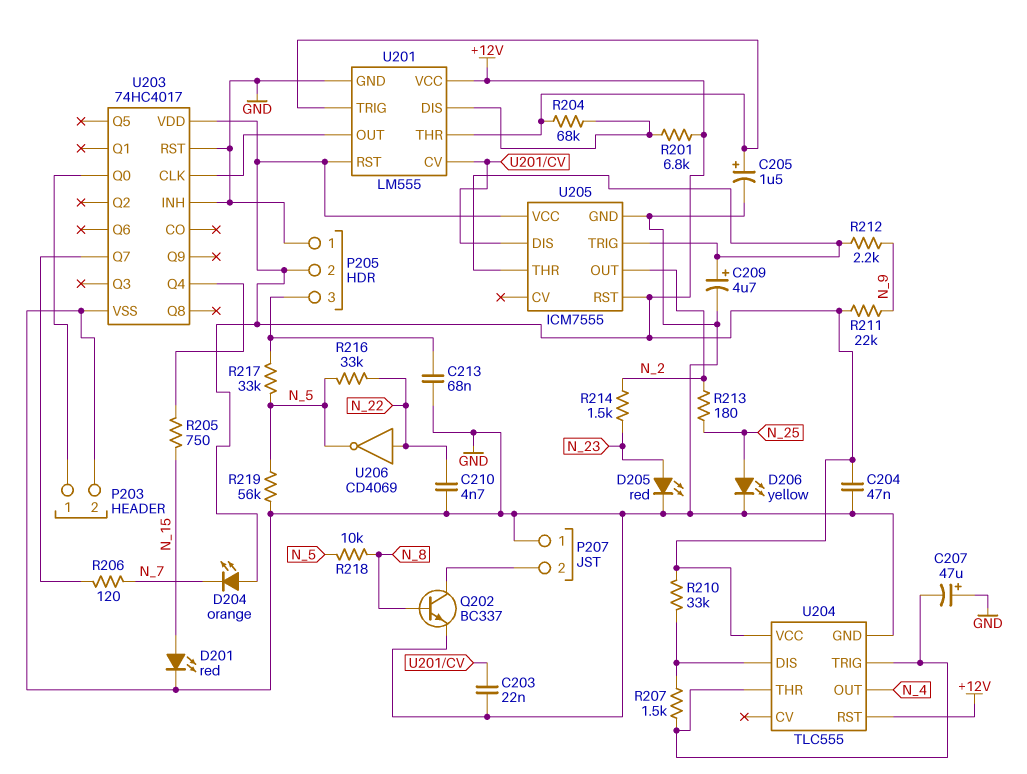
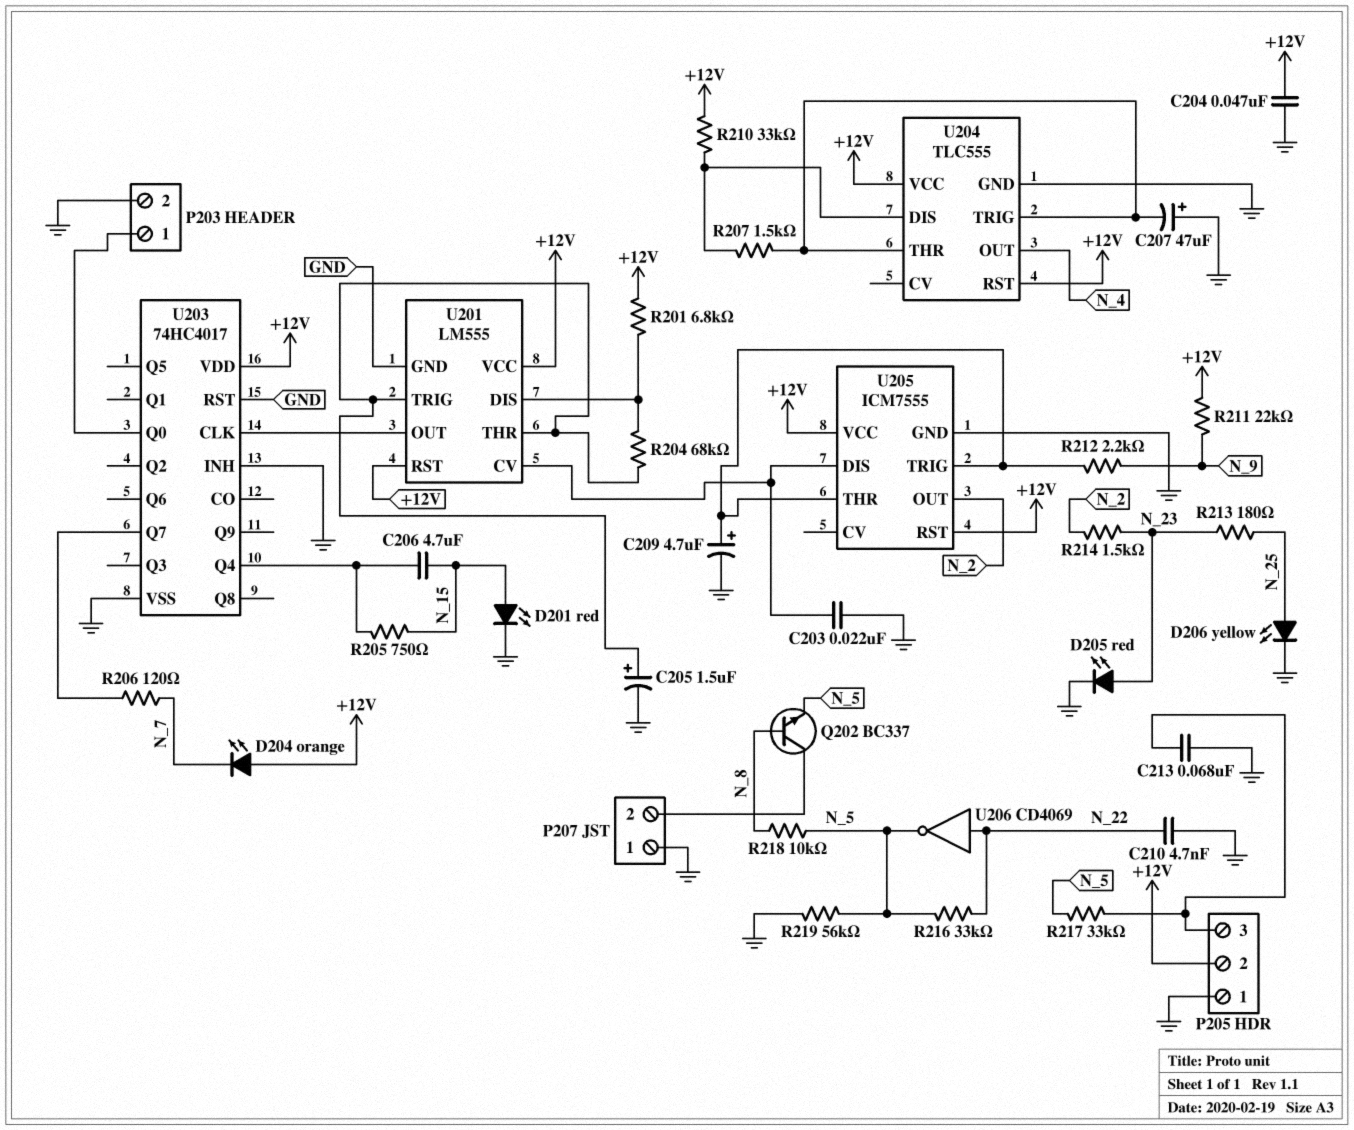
C206: none -> 4.7uF (N_15, U203/Q4)
Q202: NPN BC337 (B N_8, C P207/2, E GND) -> NPN BC337 (B N_8, C P207/2, E N_5)
R213: 180 (N_2, N_25) -> 180 (N_23, N_25)

